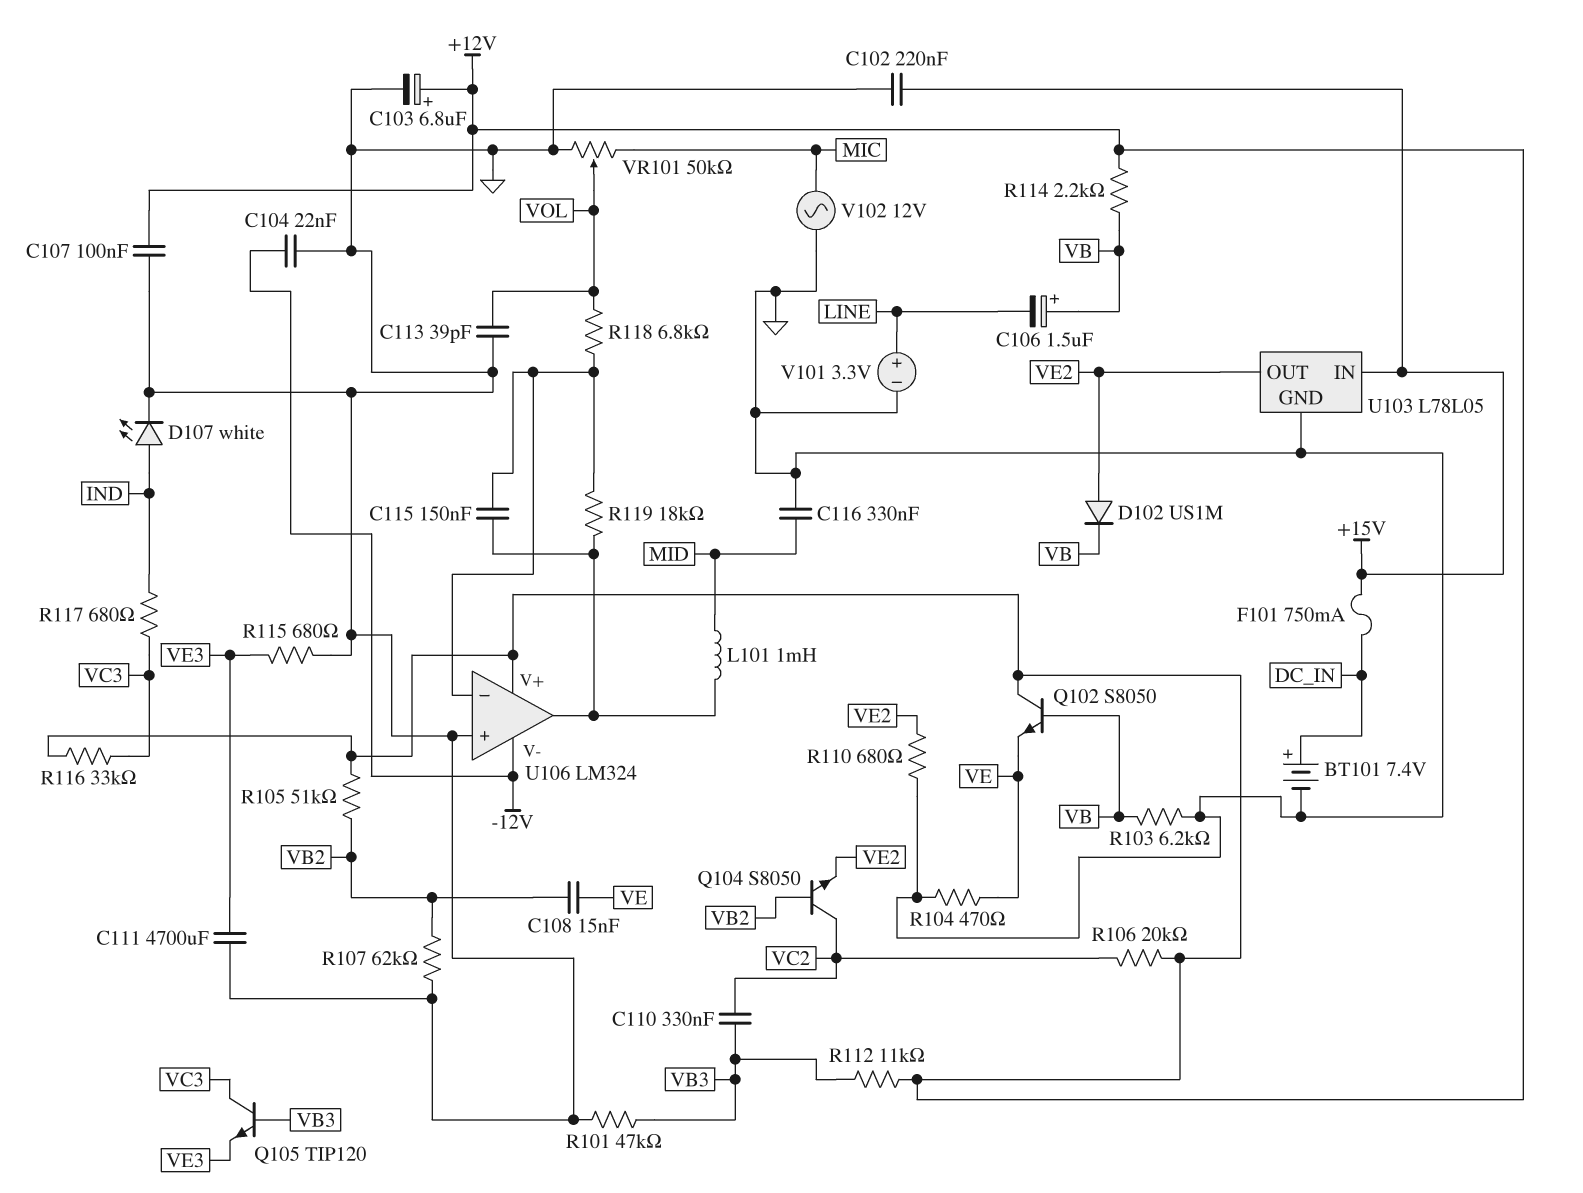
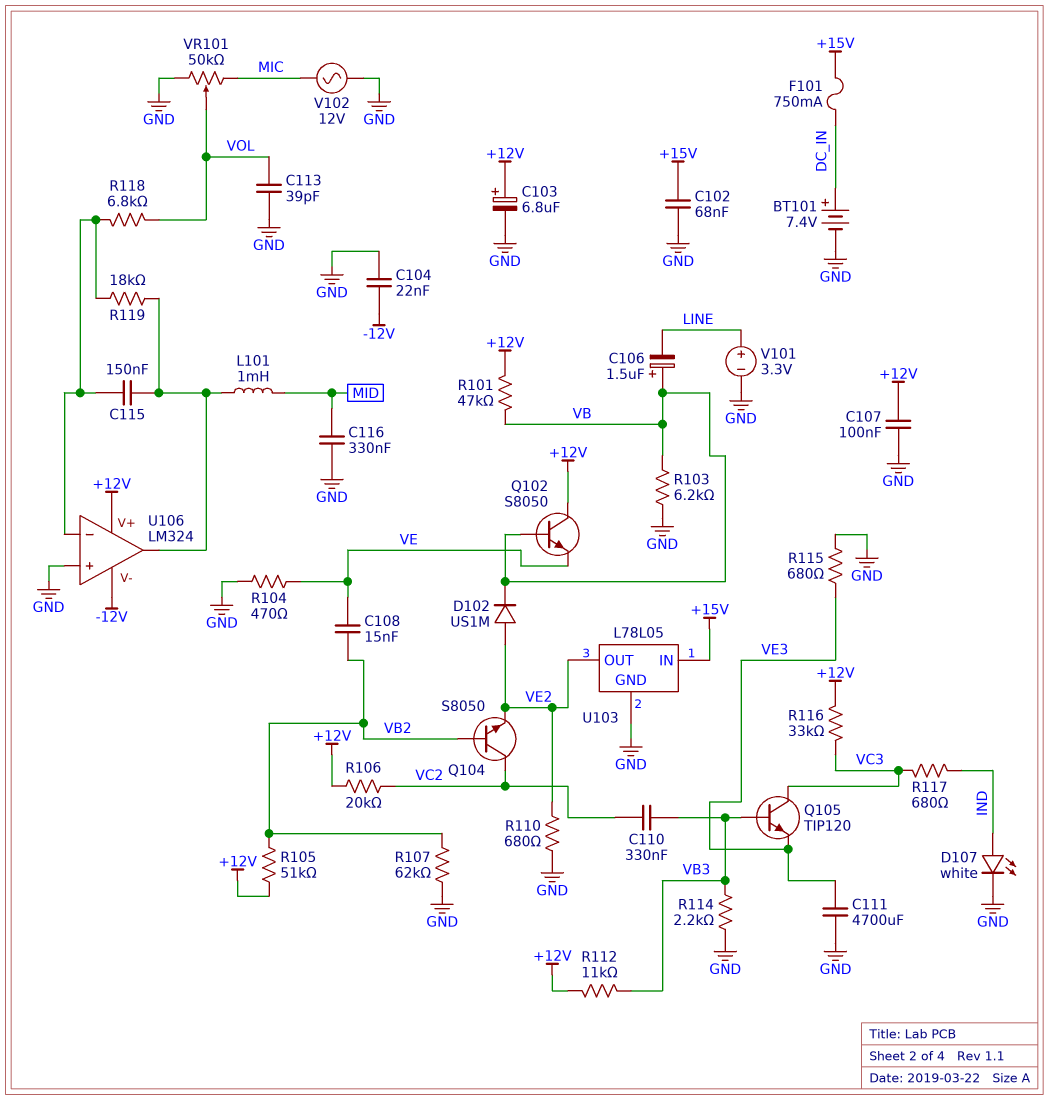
C102: 220nF (+15V, GND) -> 68nF (+15V, GND)
R101: 47k (GND, VB3) -> 47k (+12V, VB)
R114: 2.2k (+12V, VB) -> 2.2k (GND, VB3)

